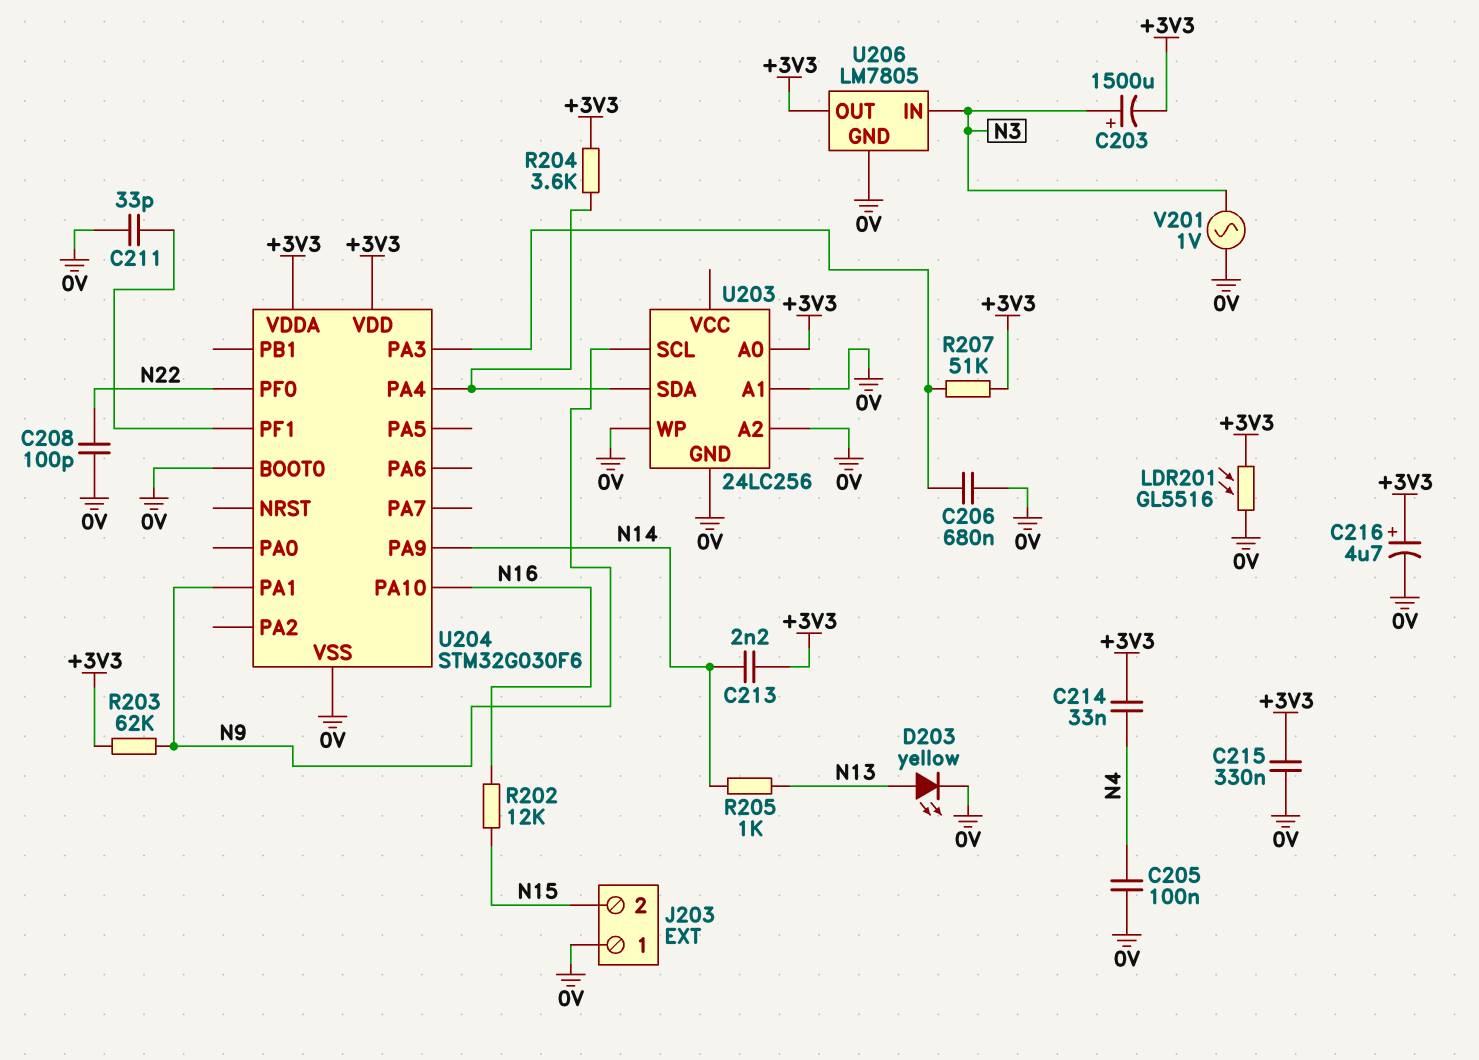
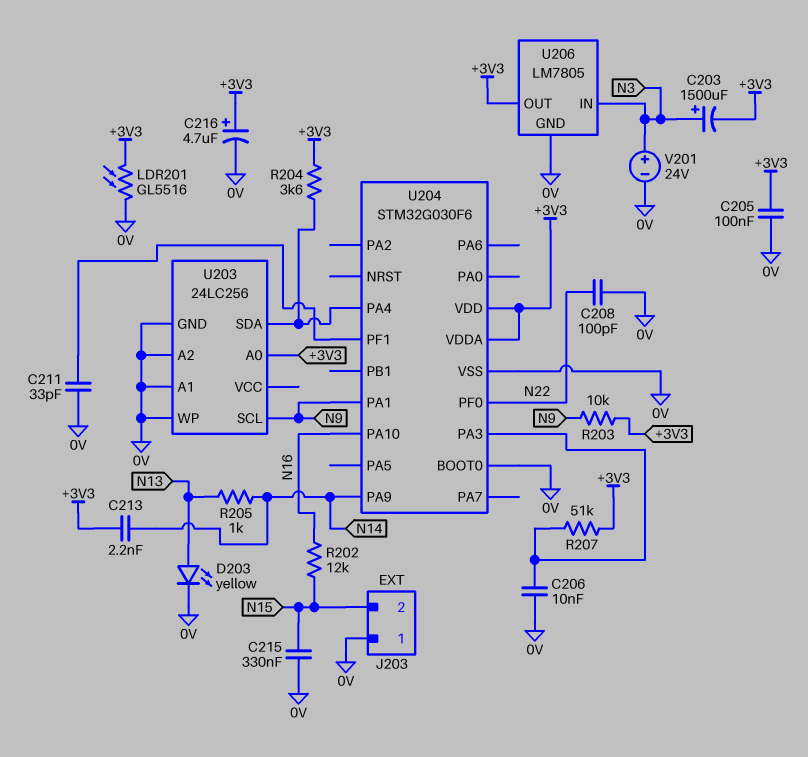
C205: 100nF (0V, N4) -> 100nF (+3V3, 0V)
C206: 680nF (0V, U204/PA3) -> 10nF (0V, U204/PA3)
C214: 33nF (+3V3, N4) -> none
C215: 330nF (+3V3, 0V) -> 330nF (0V, N15)
R203: 62k (+3V3, N9) -> 10k (+3V3, N9)
V201: AC 1V (0V, N3) -> 24V (plus N3, minus 0V)

